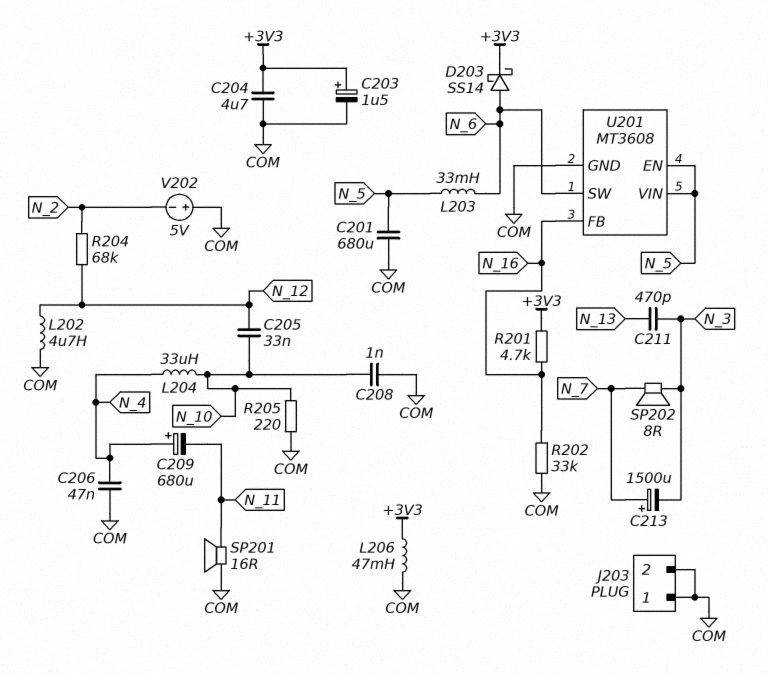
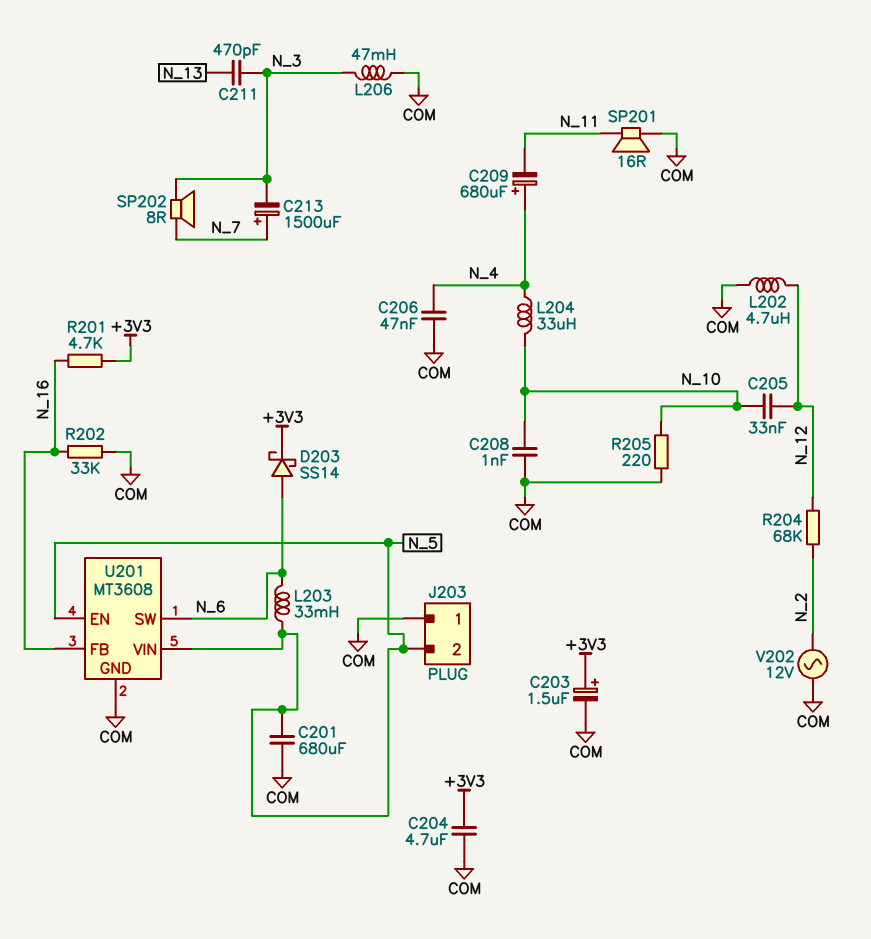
J203 pin 2: COM -> N_5
L206: 47mH (+3V3, COM) -> 47mH (COM, N_3)
V202: 5V (plus COM, minus N_2) -> AC 12V (COM, N_2)

